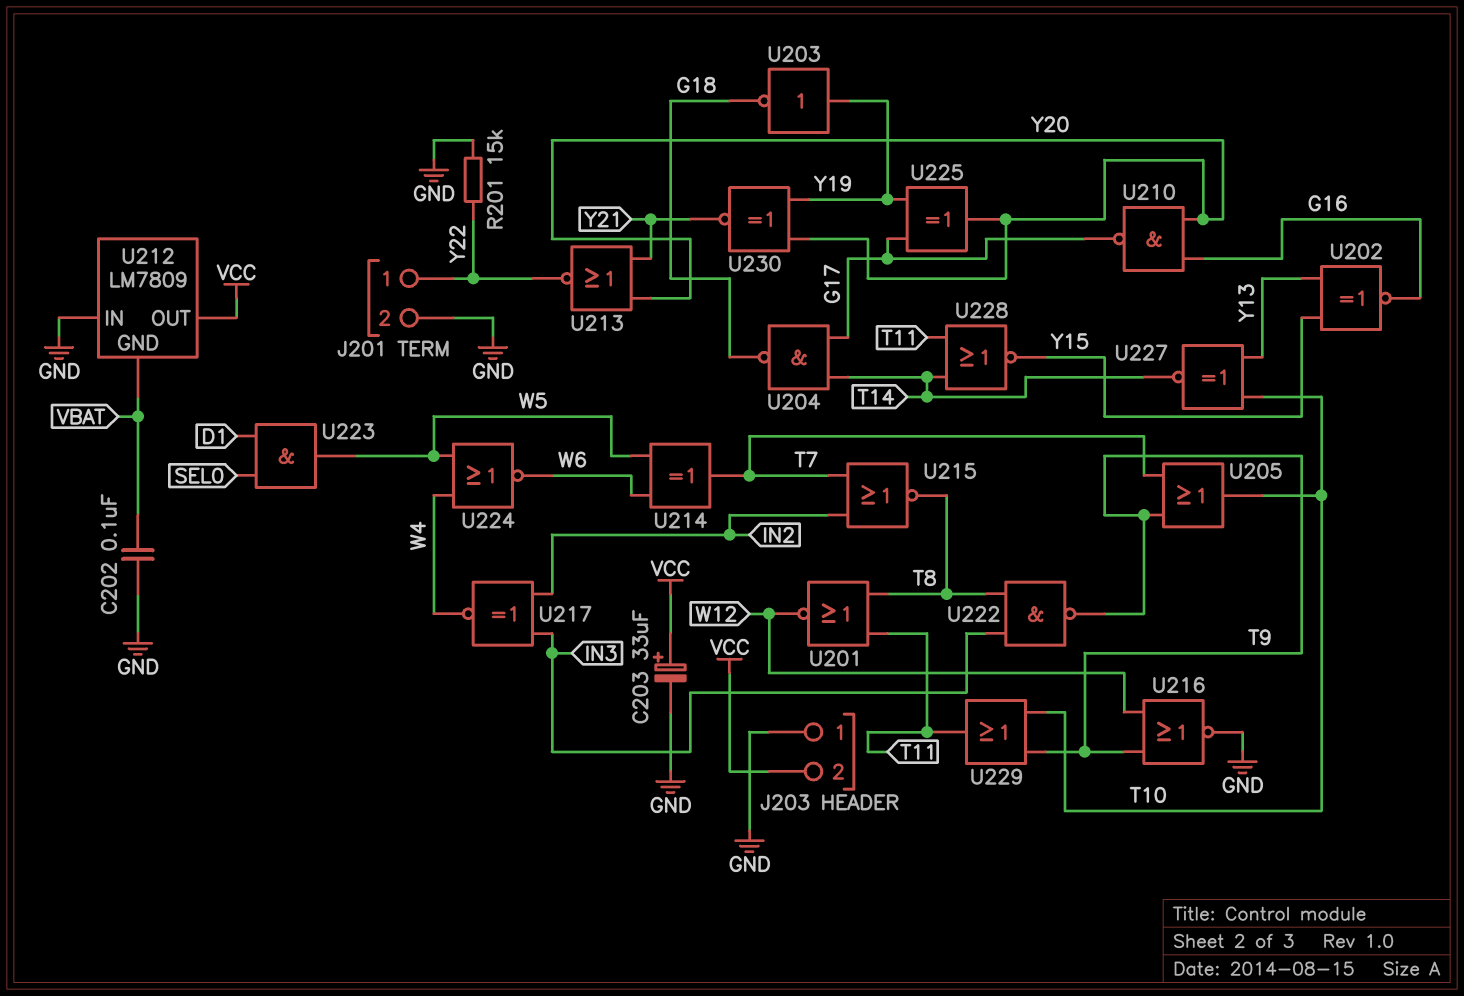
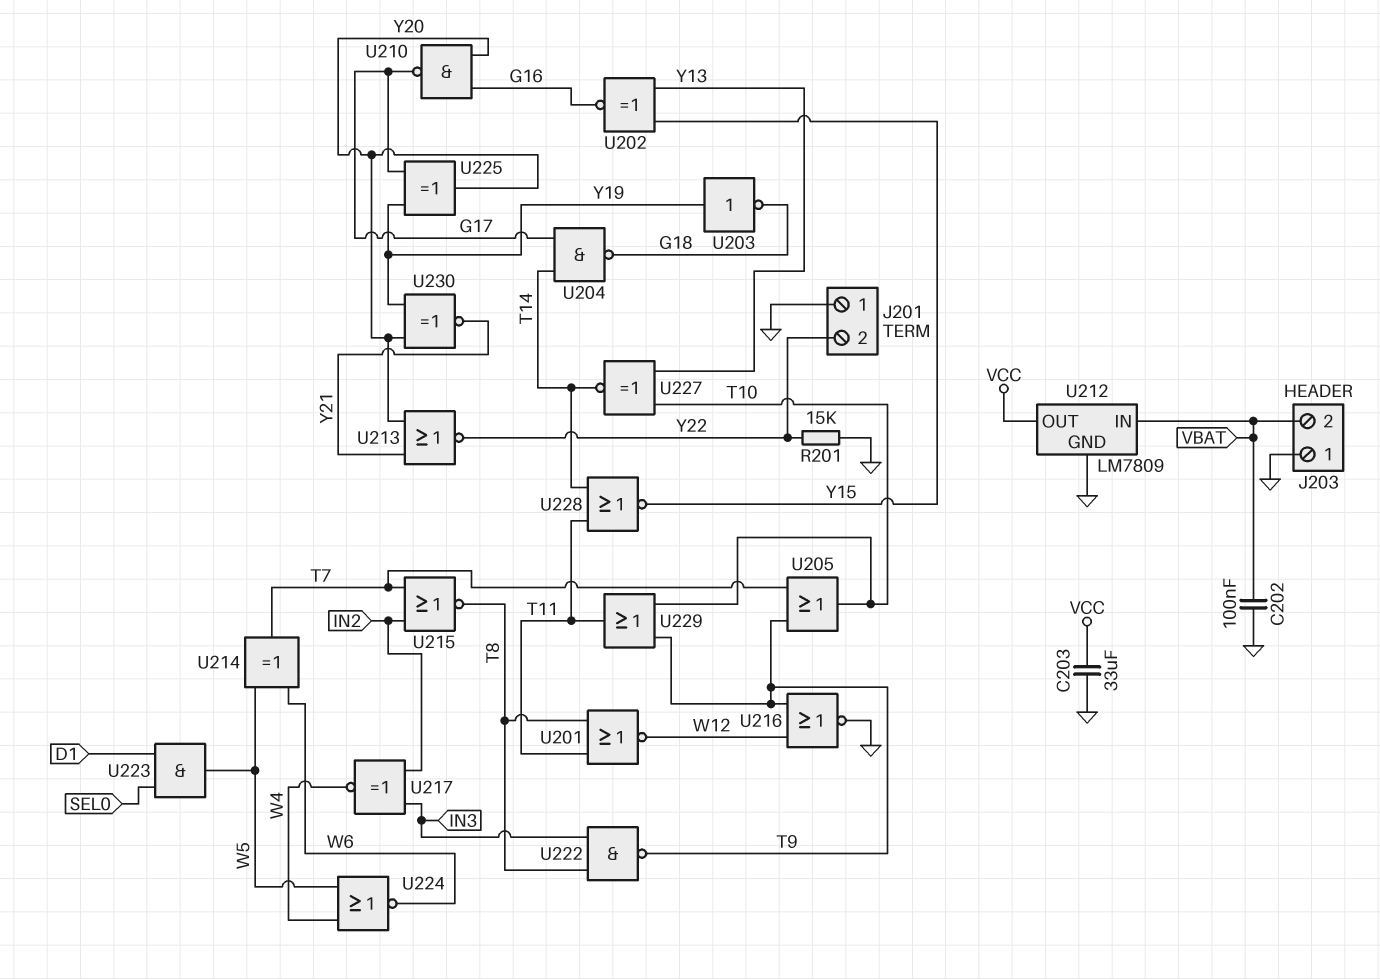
C203: 33uF (plus VCC, minus GND) -> 33uF (GND, VCC)
J201 pin 1: Y22 -> GND
J201 pin 2: GND -> Y22
J203 pin 2: VCC -> VBAT
U212 pin GND: VBAT -> GND
U212 pin IN: GND -> VBAT

